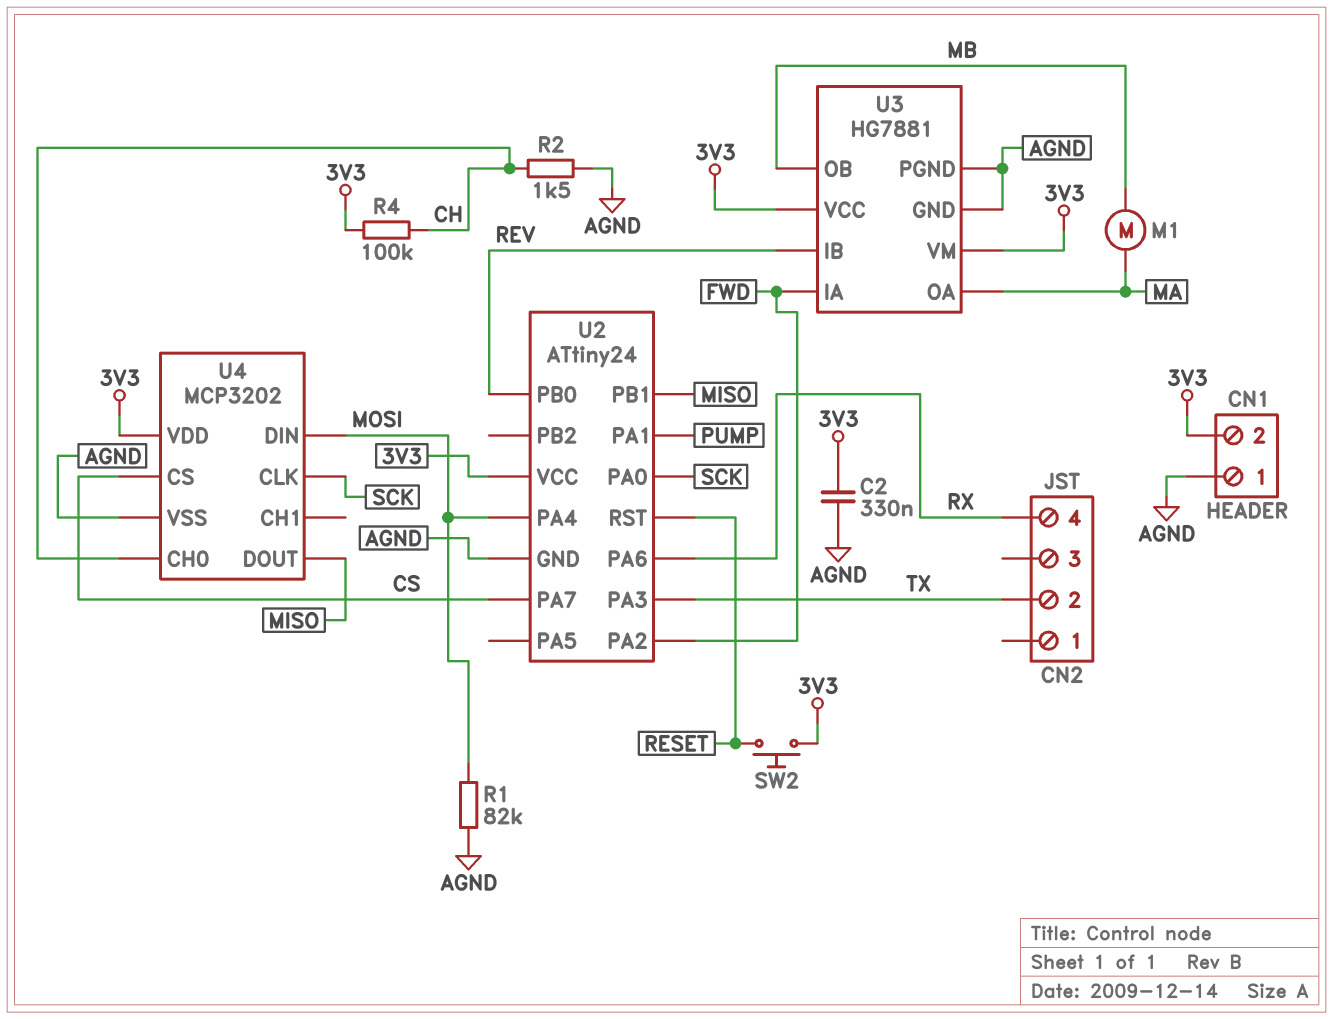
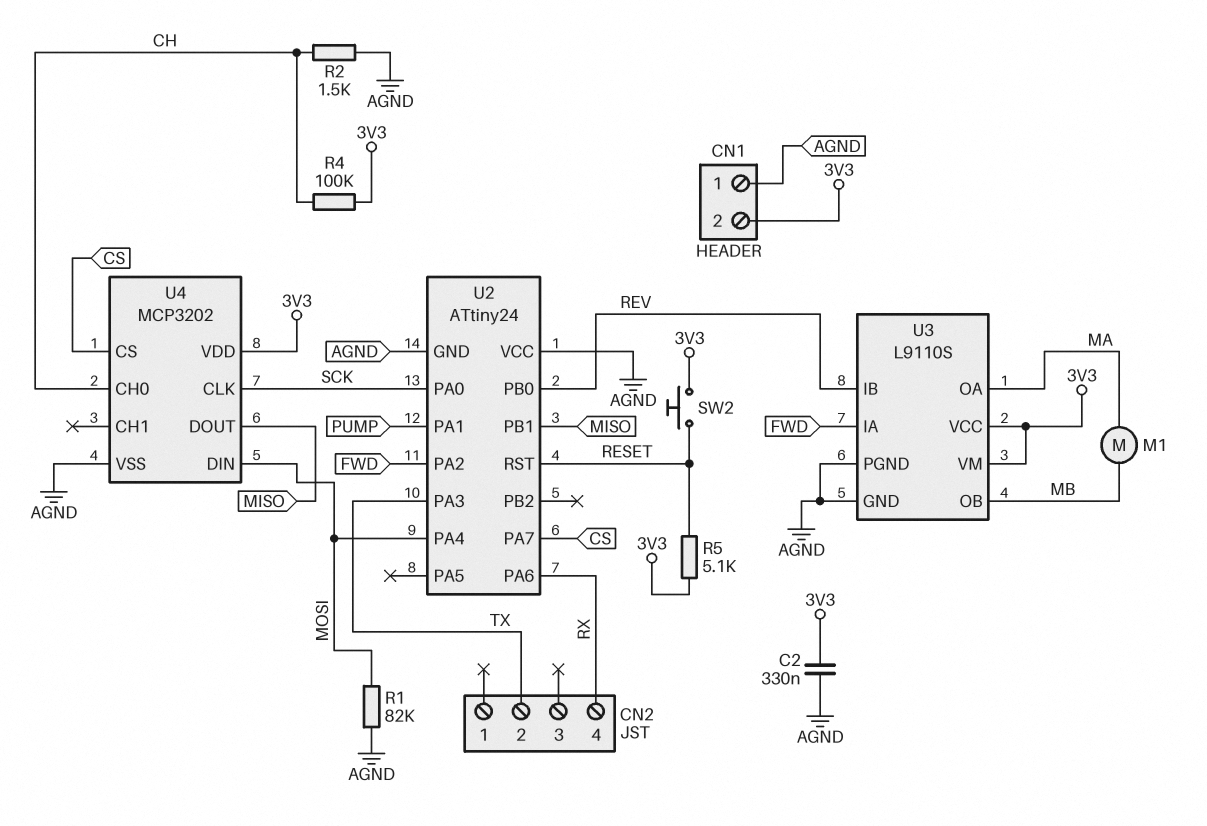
R5: none -> 5.1k (3V3, RESET)
U2 pin VCC: 3V3 -> AGND
U3: HG7881 -> L9110S

